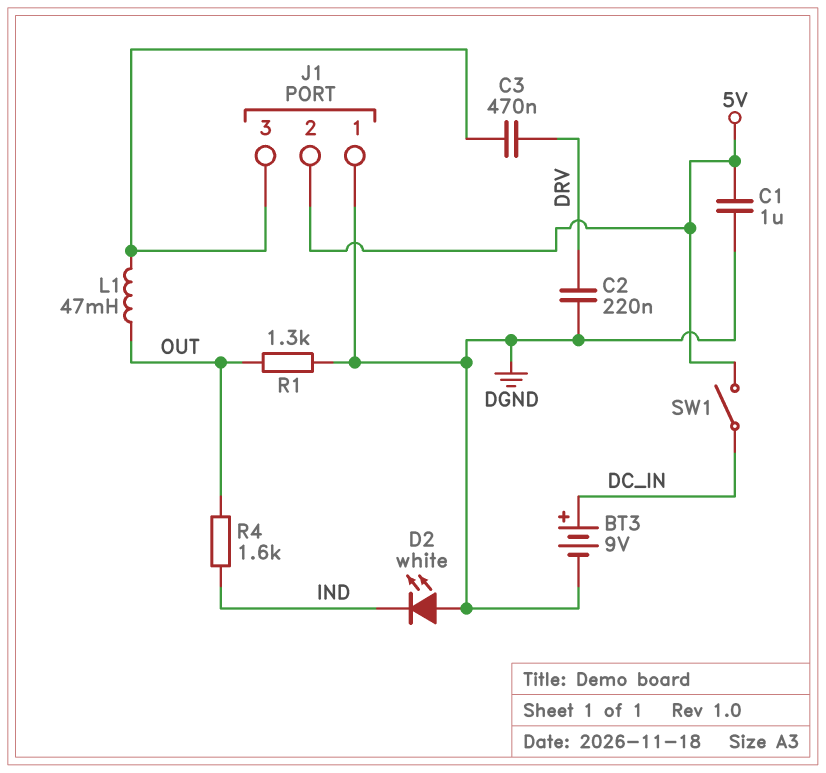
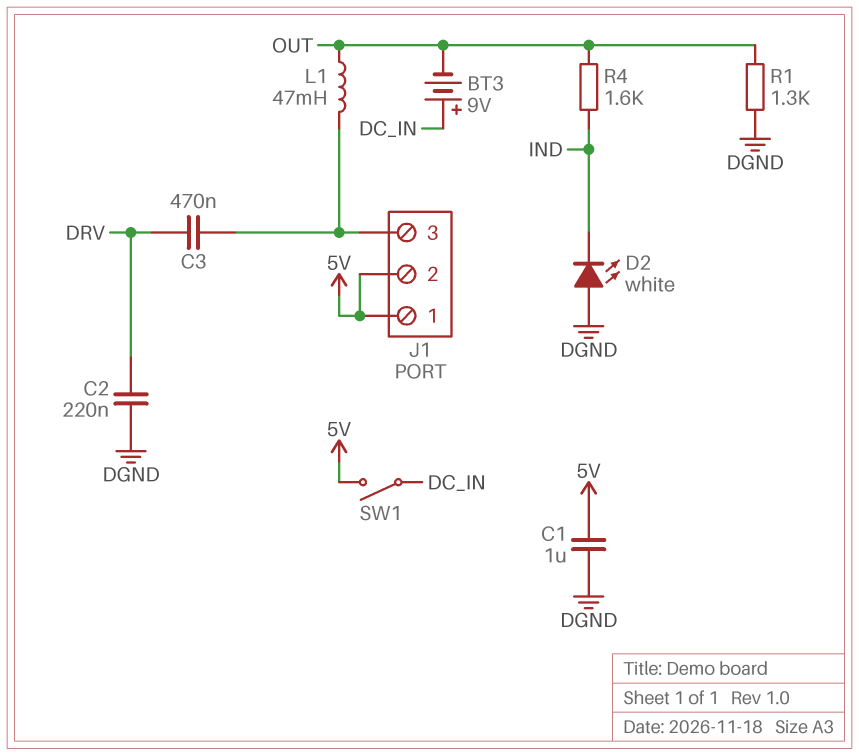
BT3: 9V (plus DC_IN, minus DGND) -> 9V (plus DC_IN, minus OUT)
J1 pin 1: DGND -> 5V

